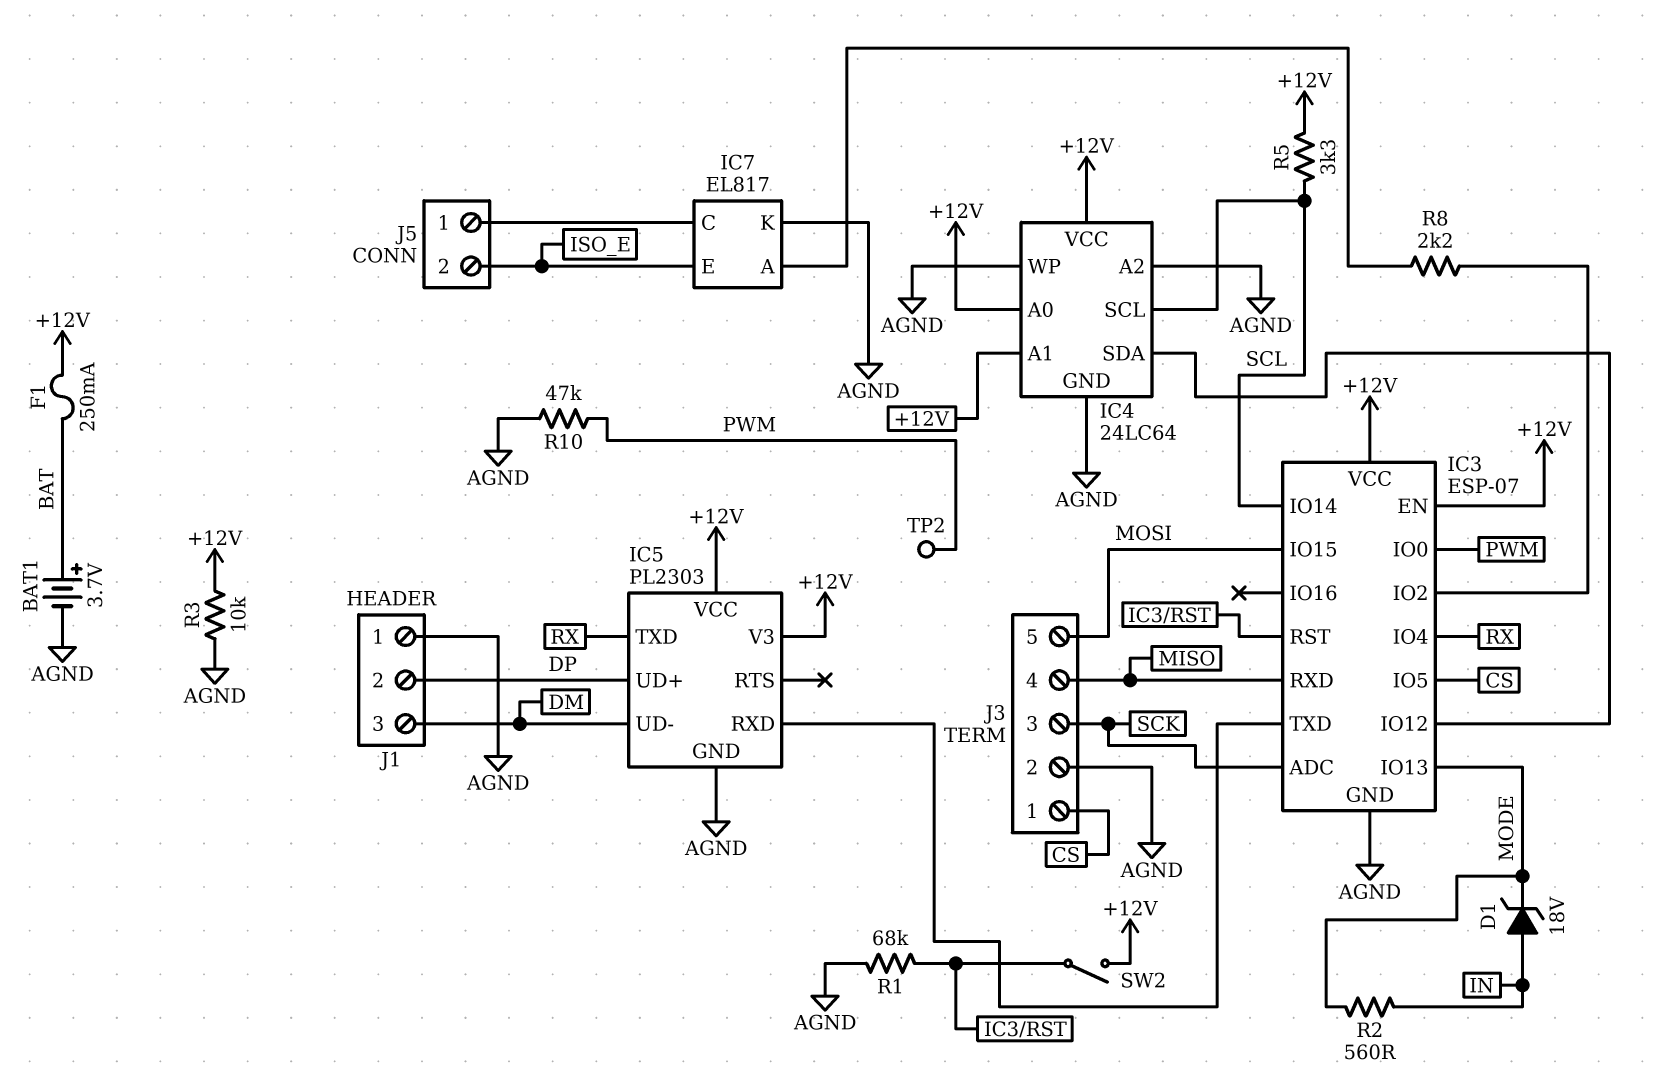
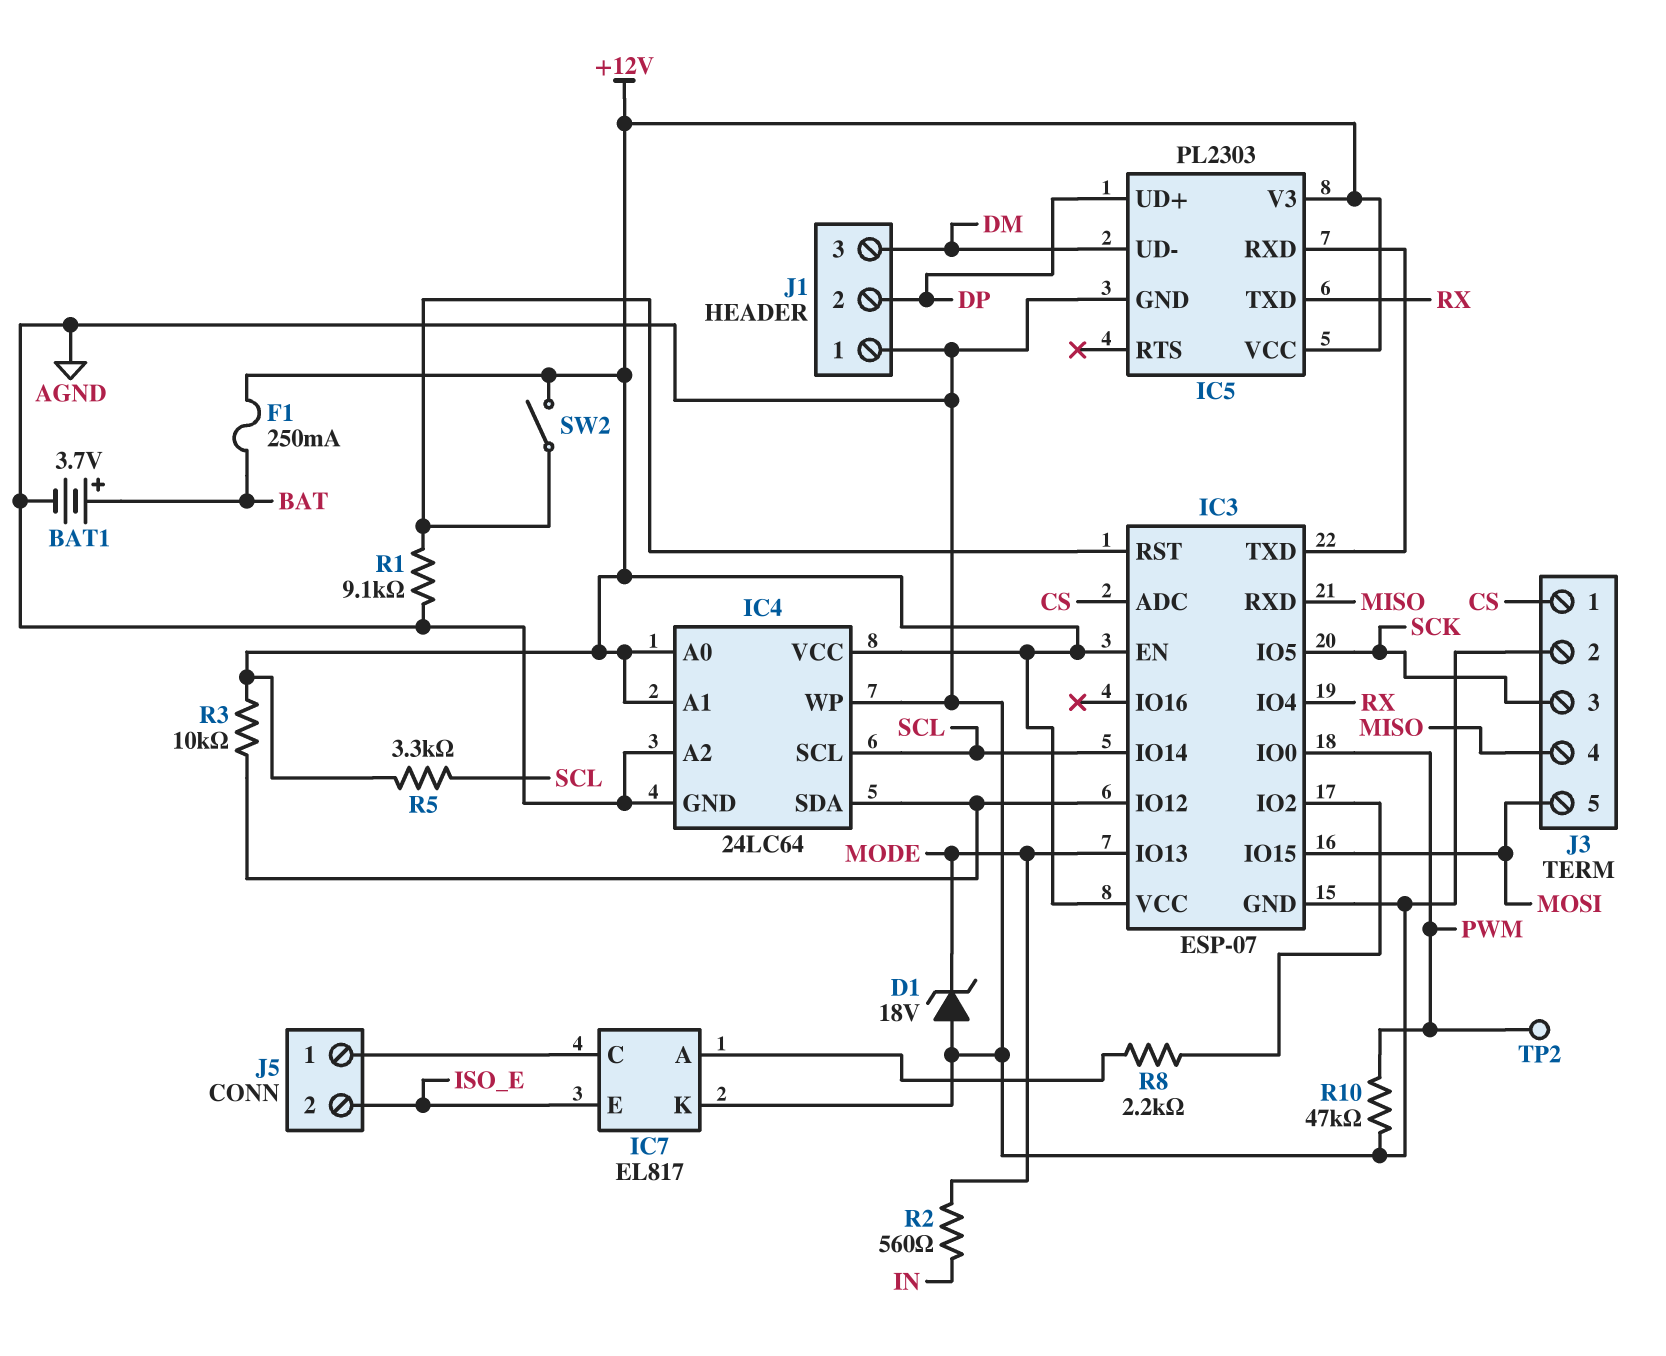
D1: zener 18V (A IN, K MODE) -> zener 18V (A AGND, K MODE)
IC3 pin ADC: SCK -> CS
IC3 pin IO5: CS -> SCK
R1: 68k (AGND, IC3/RST) -> 9.1k (AGND, IC3/RST)
R3: 10k (+12V, AGND) -> 10k (+12V, IC3/IO12)

